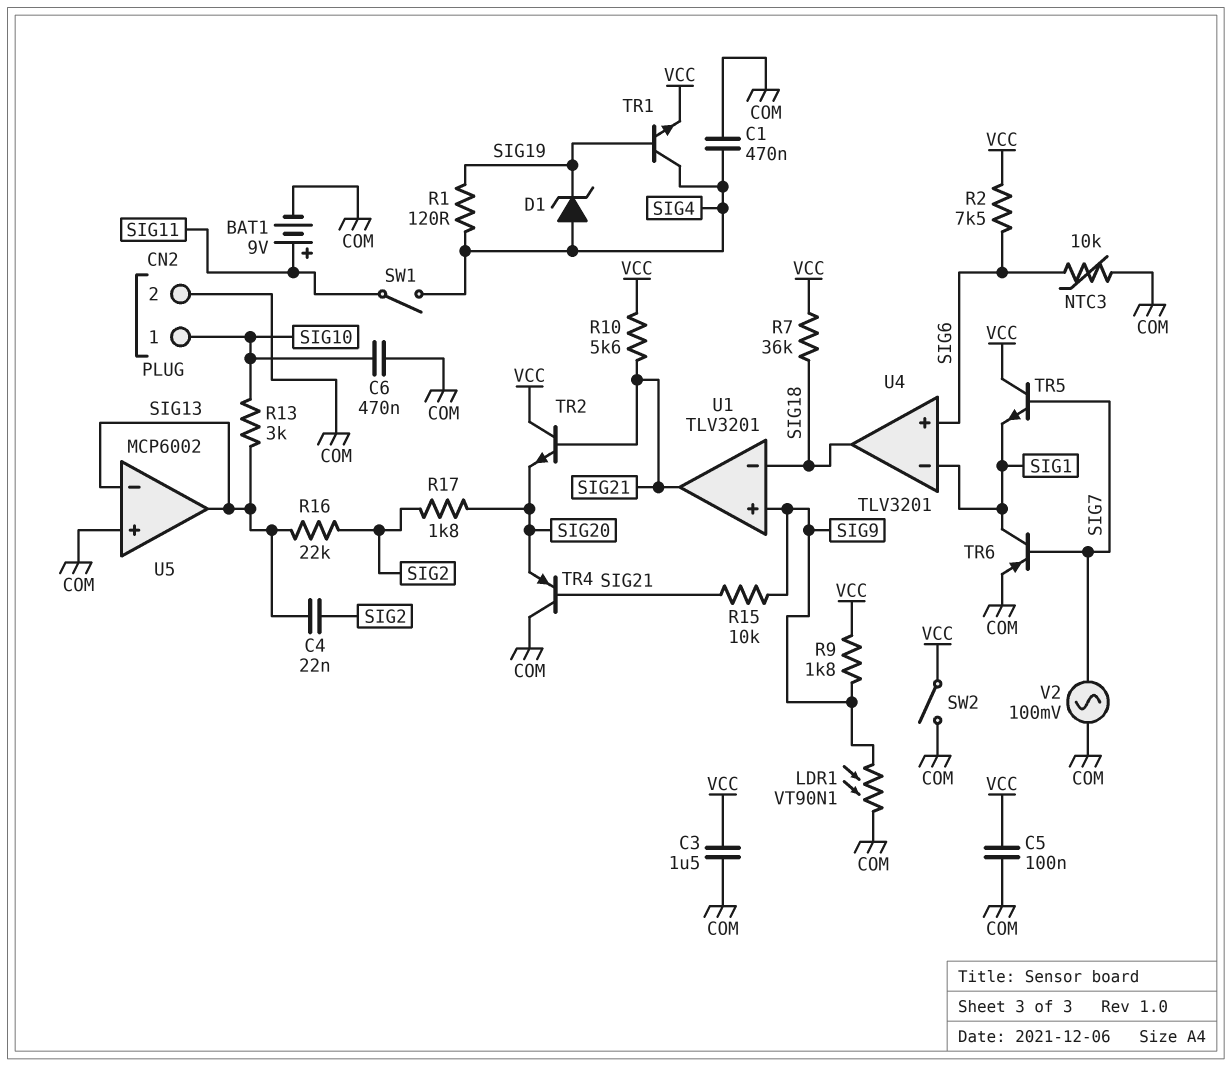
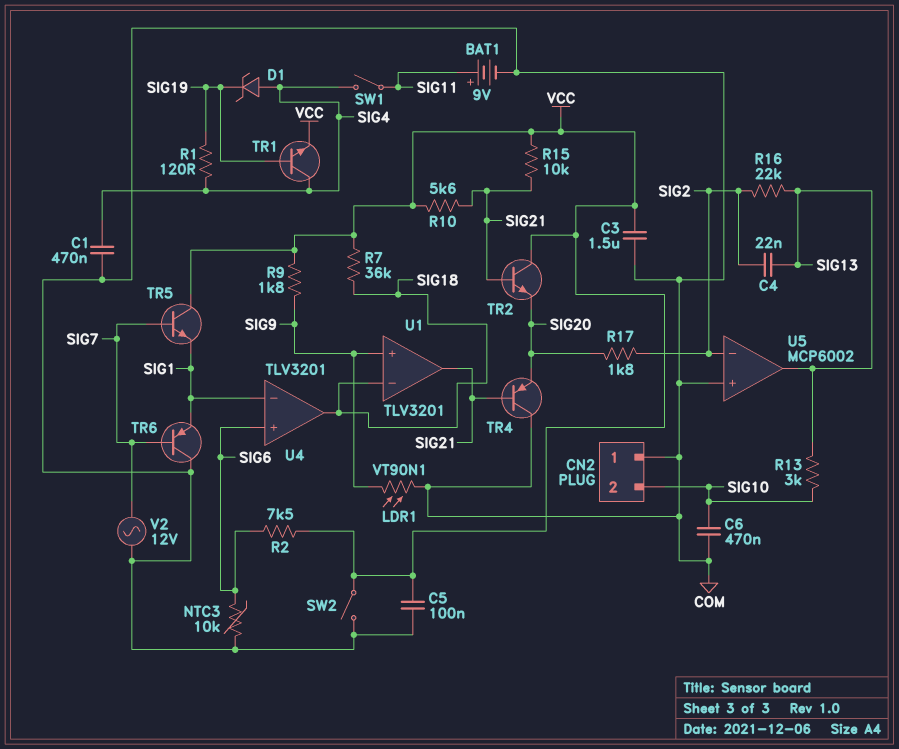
CN2 pin 1: SIG10 -> COM
CN2 pin 2: COM -> SIG10
R15: 10k (SIG9, SIG21) -> 10k (SIG21, VCC)
TR6: PNP (B SIG7, C SIG1, E COM) -> PNP (B SIG7, C COM, E SIG1)
U5 pin in-: SIG13 -> SIG2
V2: AC 100mV (COM, SIG7) -> AC 12V (COM, SIG7)

